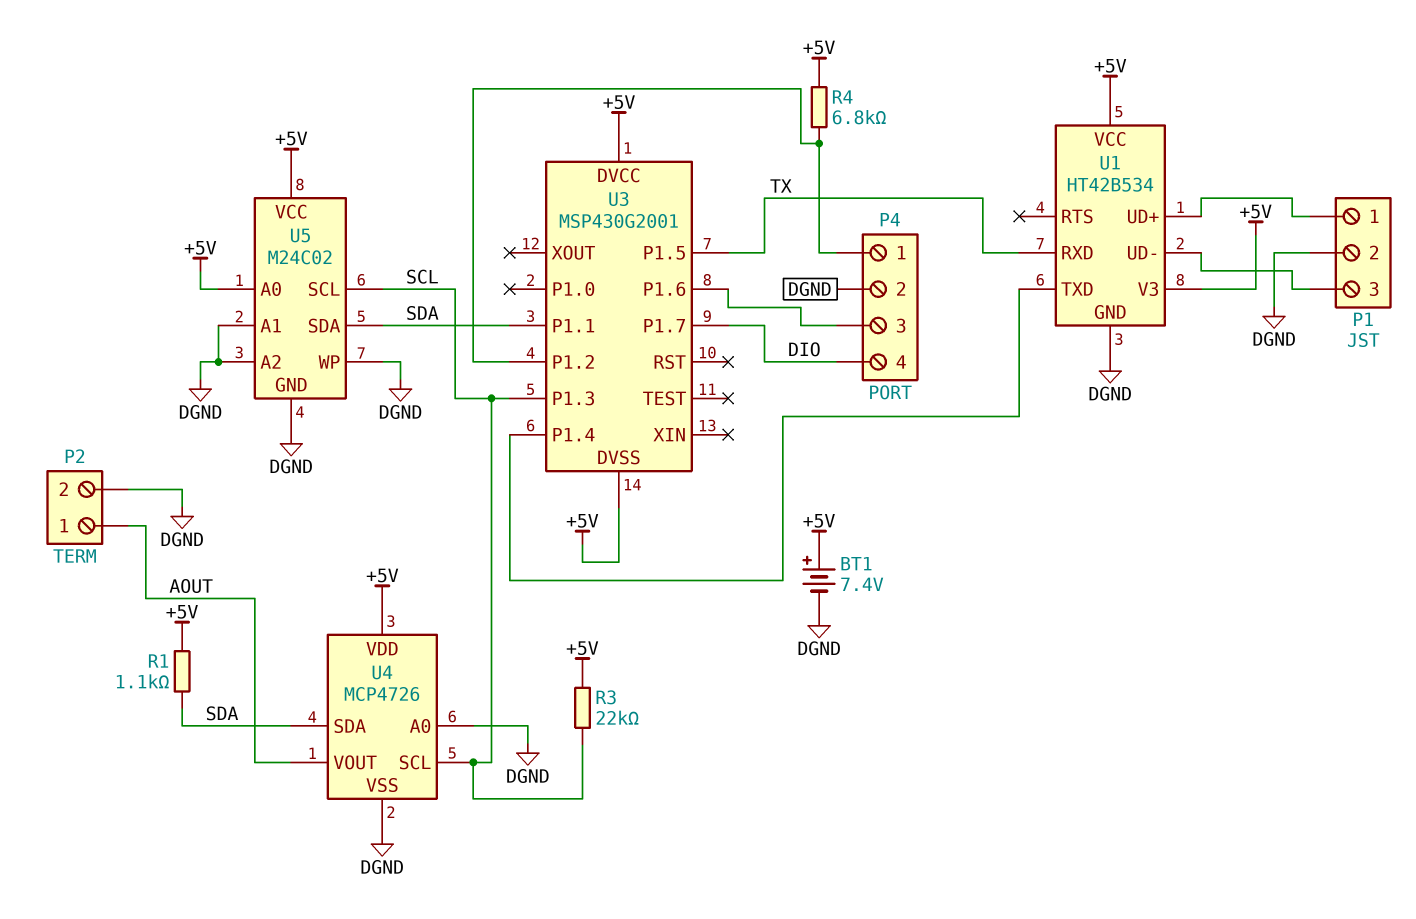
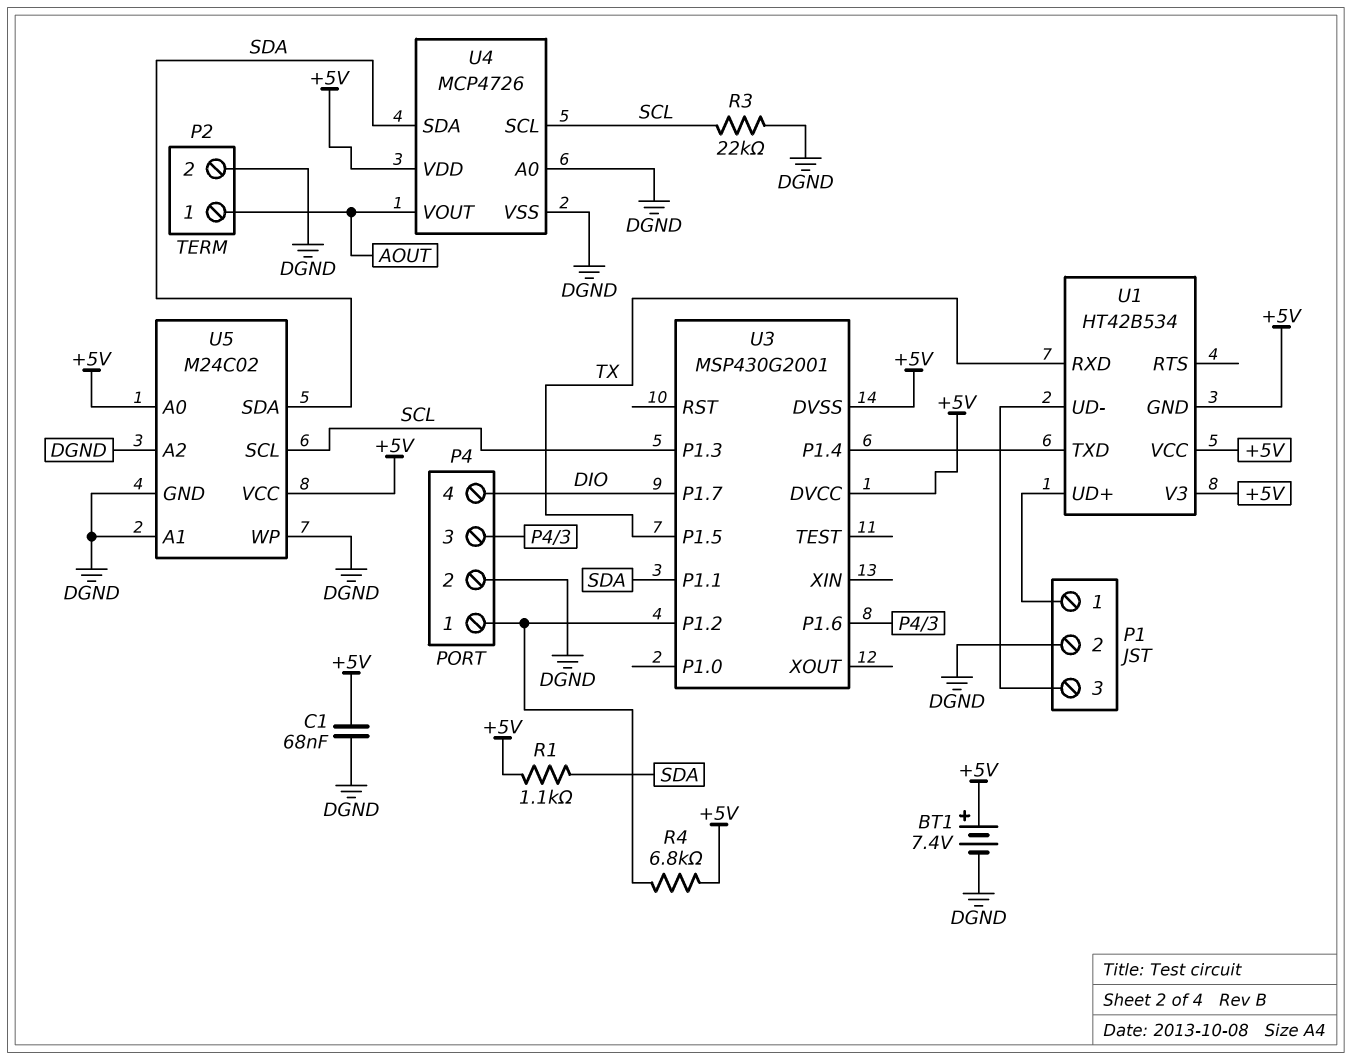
C1: none -> 68nF (+5V, DGND)
R3: 22k (+5V, SCL) -> 22k (DGND, SCL)
U1 pin GND: DGND -> +5V

